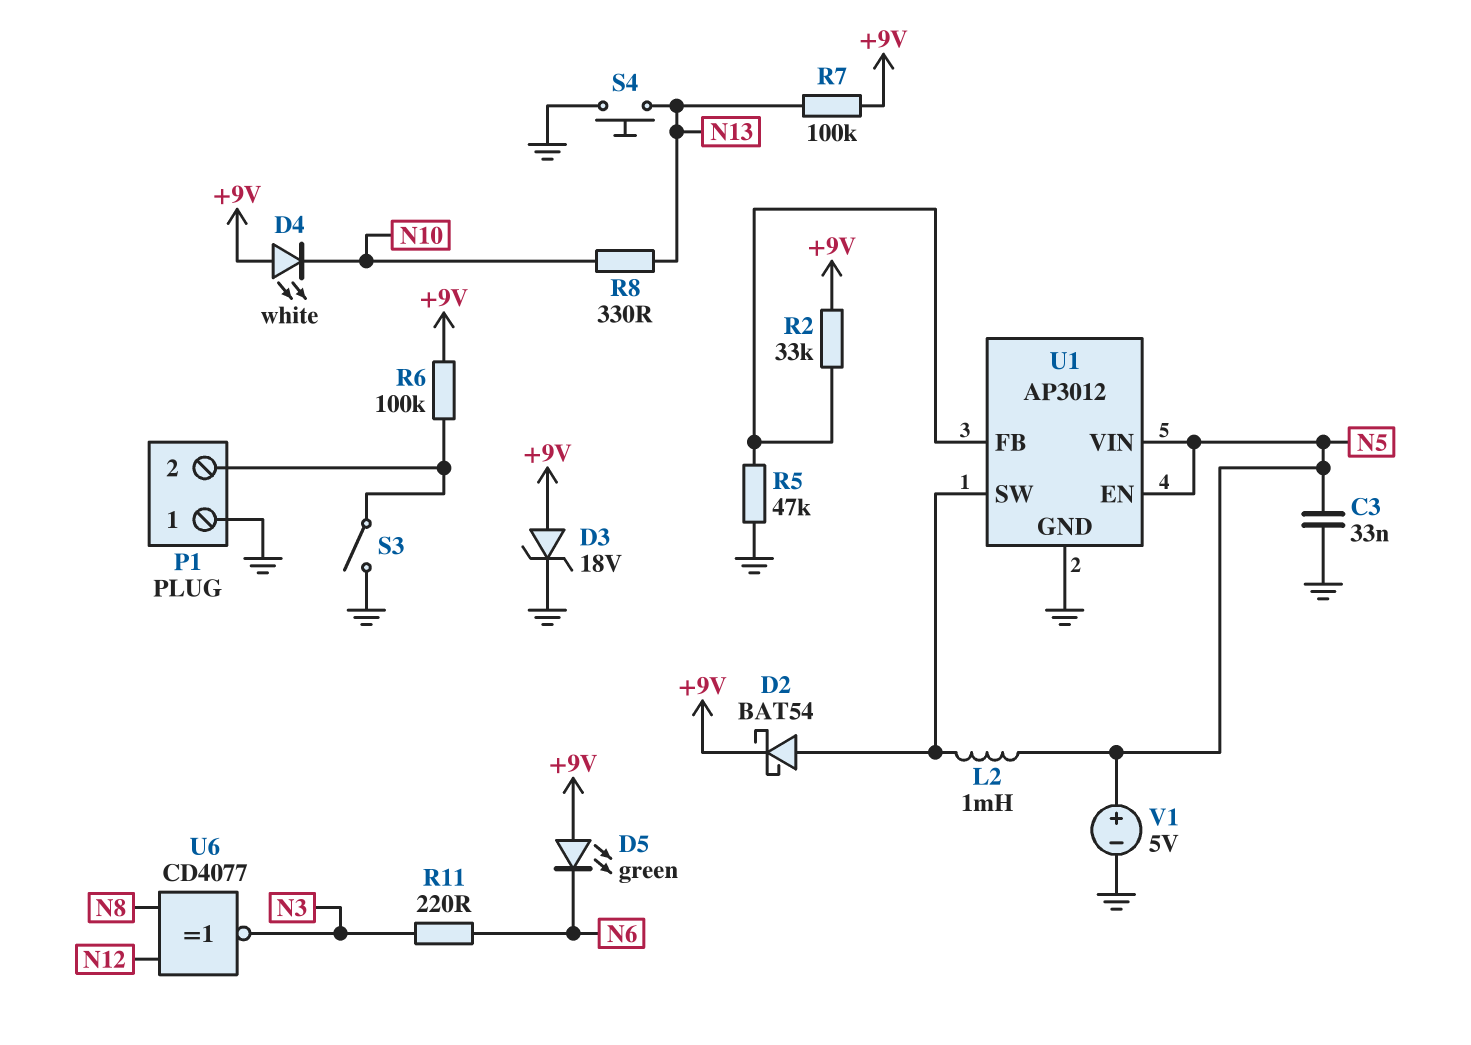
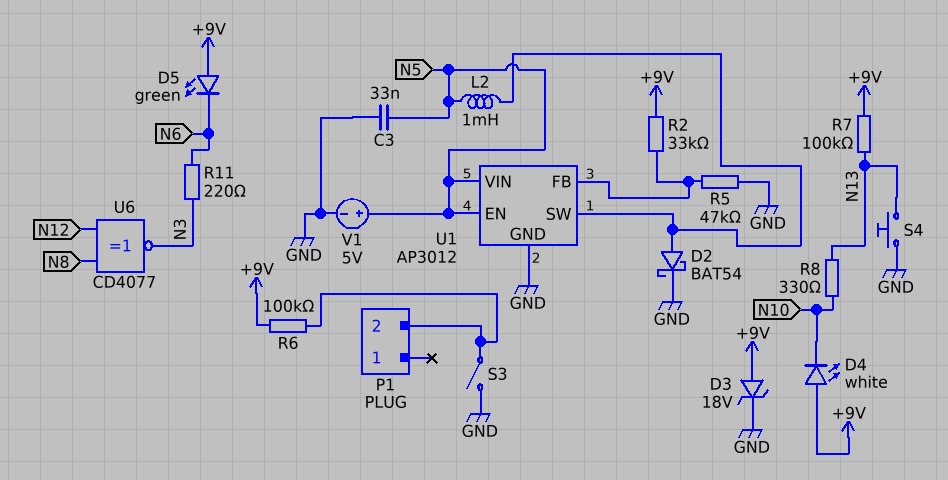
D2: schottky BAT54 (A U1/SW, K +9V) -> schottky BAT54 (A U1/SW, K GND)
P1 pin 1: GND -> none

